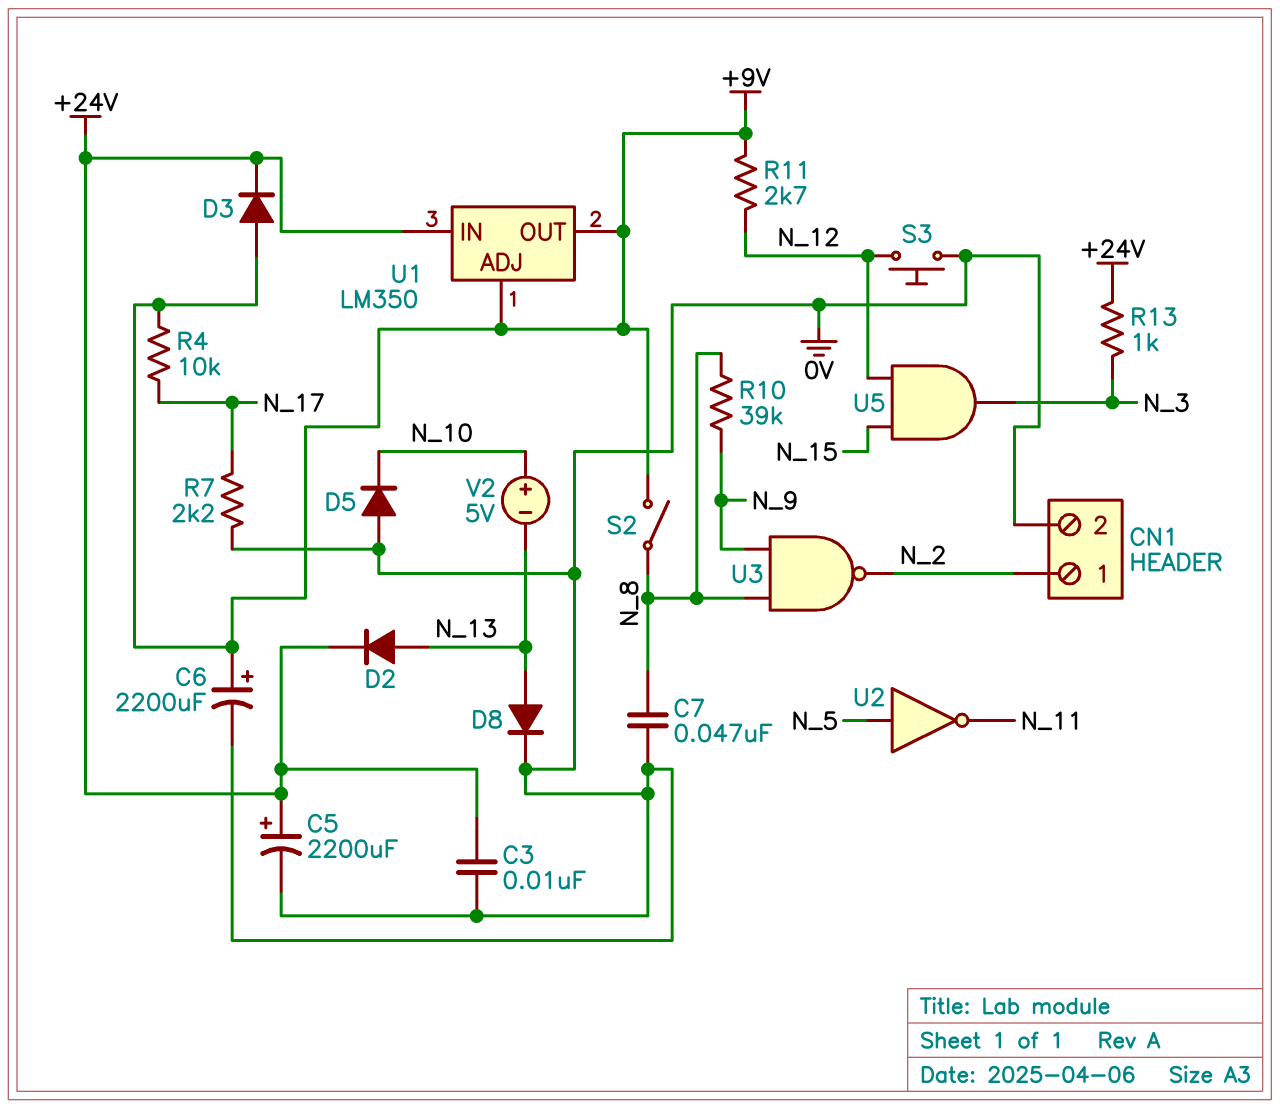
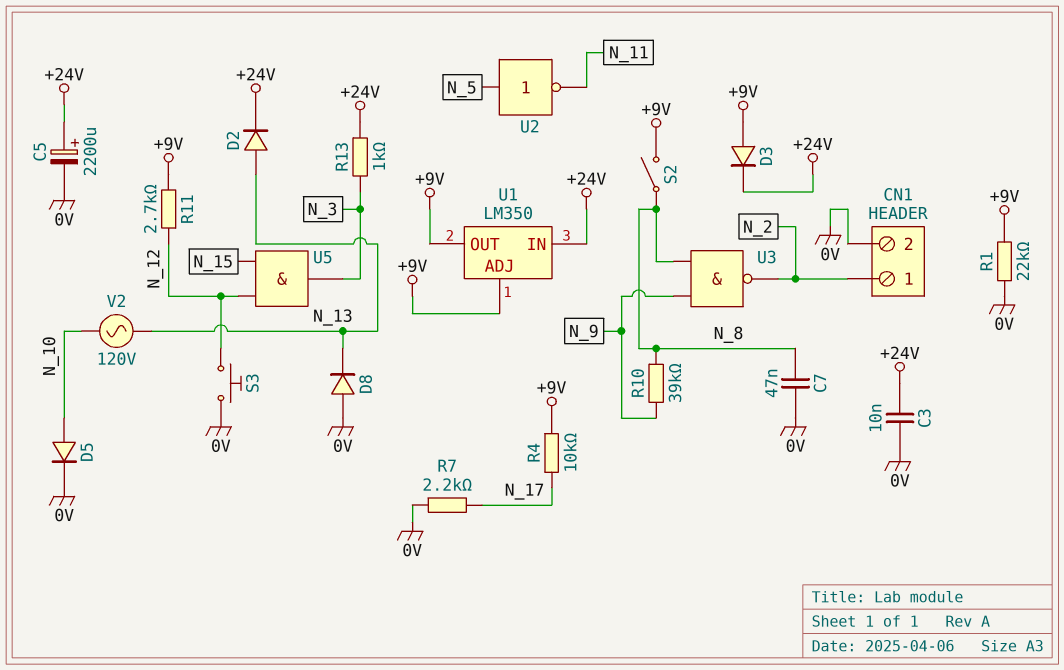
C6: 2200uF (plus +9V, minus 0V) -> none
D5: diode (A 0V, K N_10) -> diode (A N_10, K 0V)
D8: diode (A N_13, K 0V) -> diode (A 0V, K N_13)
R1: none -> 22k (+9V, 0V)
V2: 5V (plus N_10, minus N_13) -> AC 120V (N_10, N_13)

